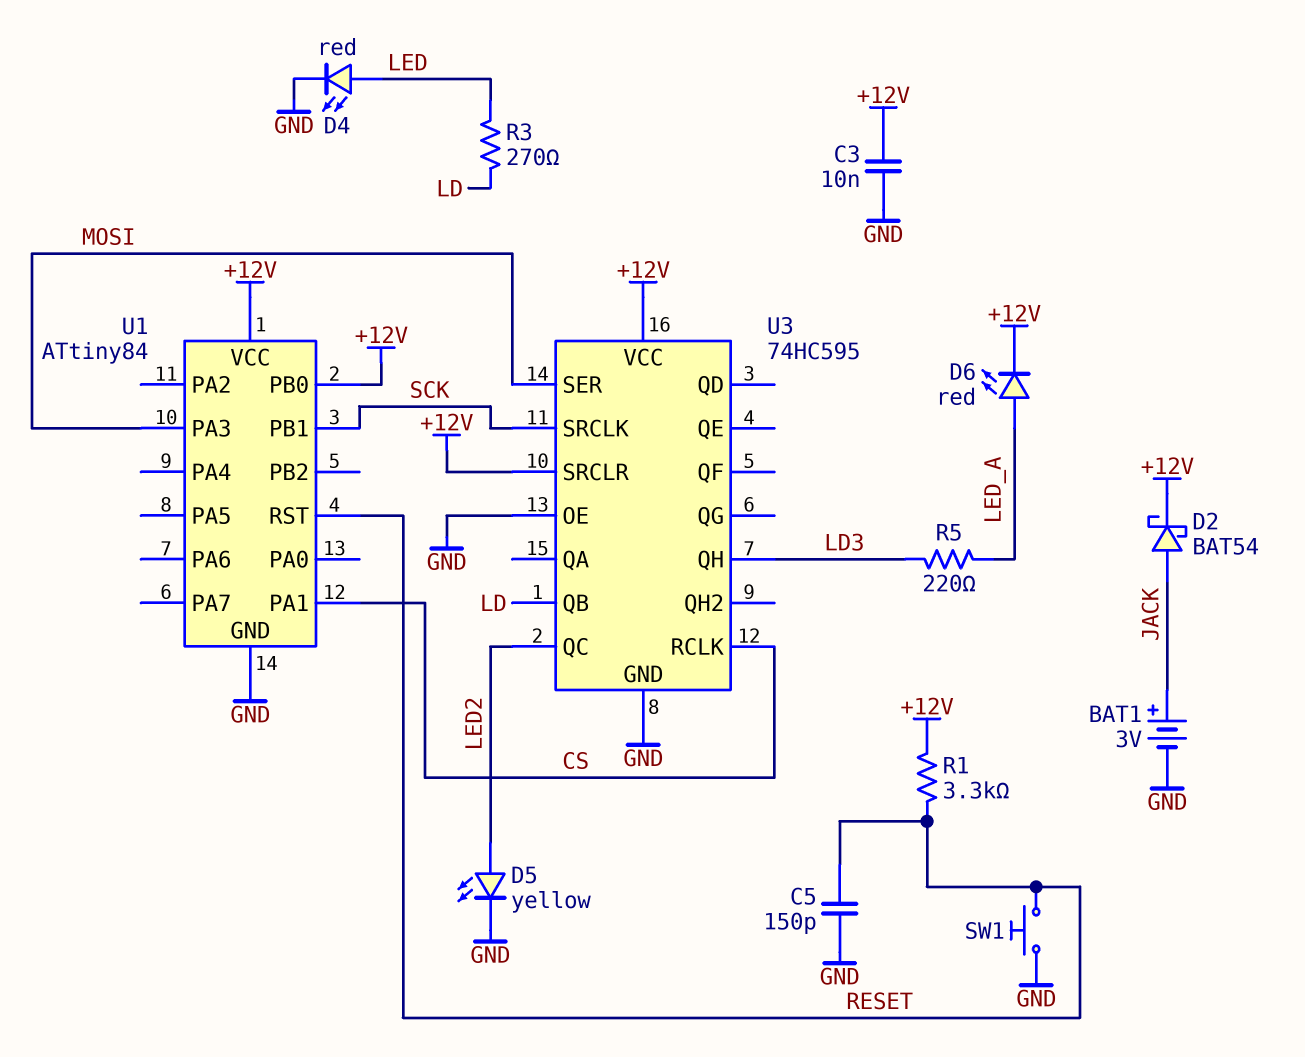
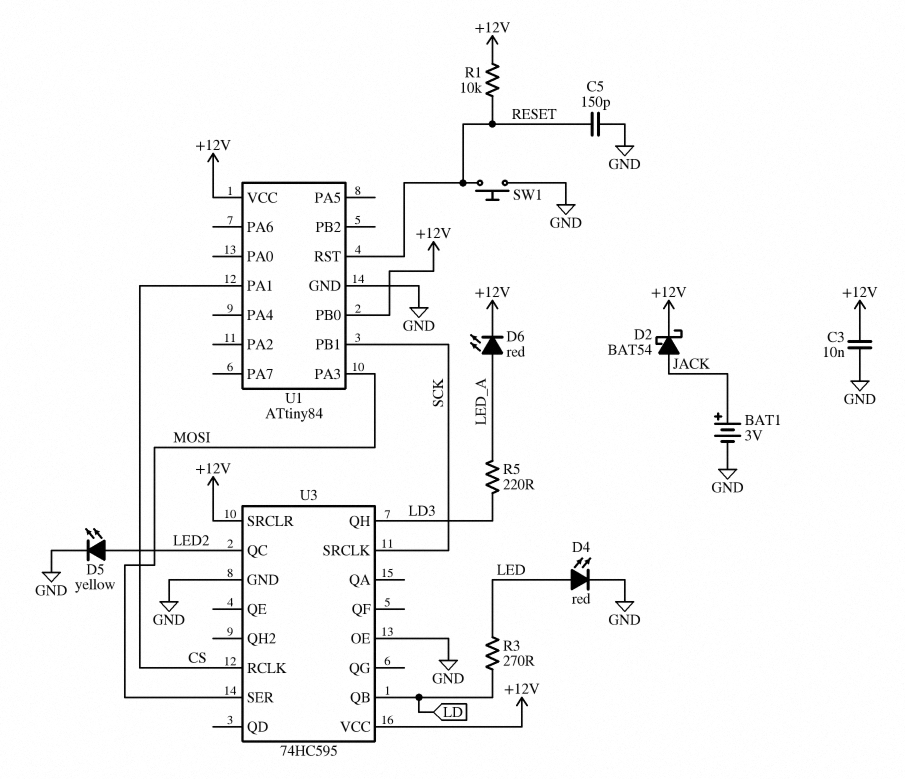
R1: 3.3k (+12V, RESET) -> 10k (+12V, RESET)

